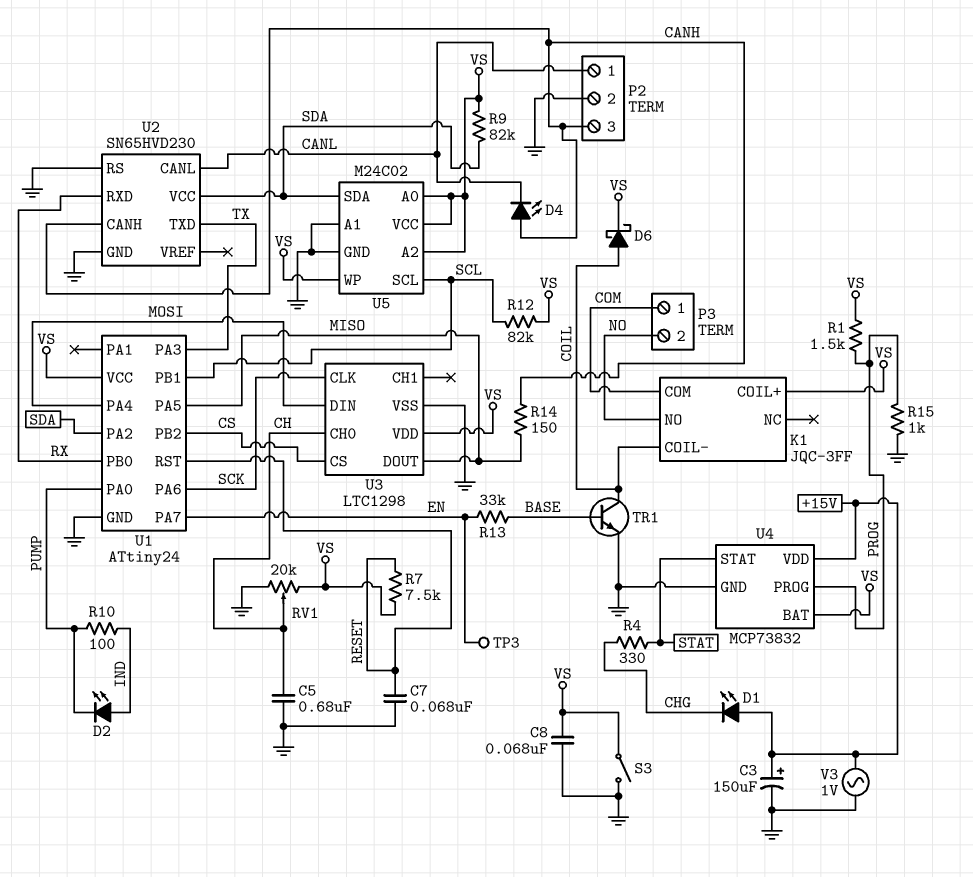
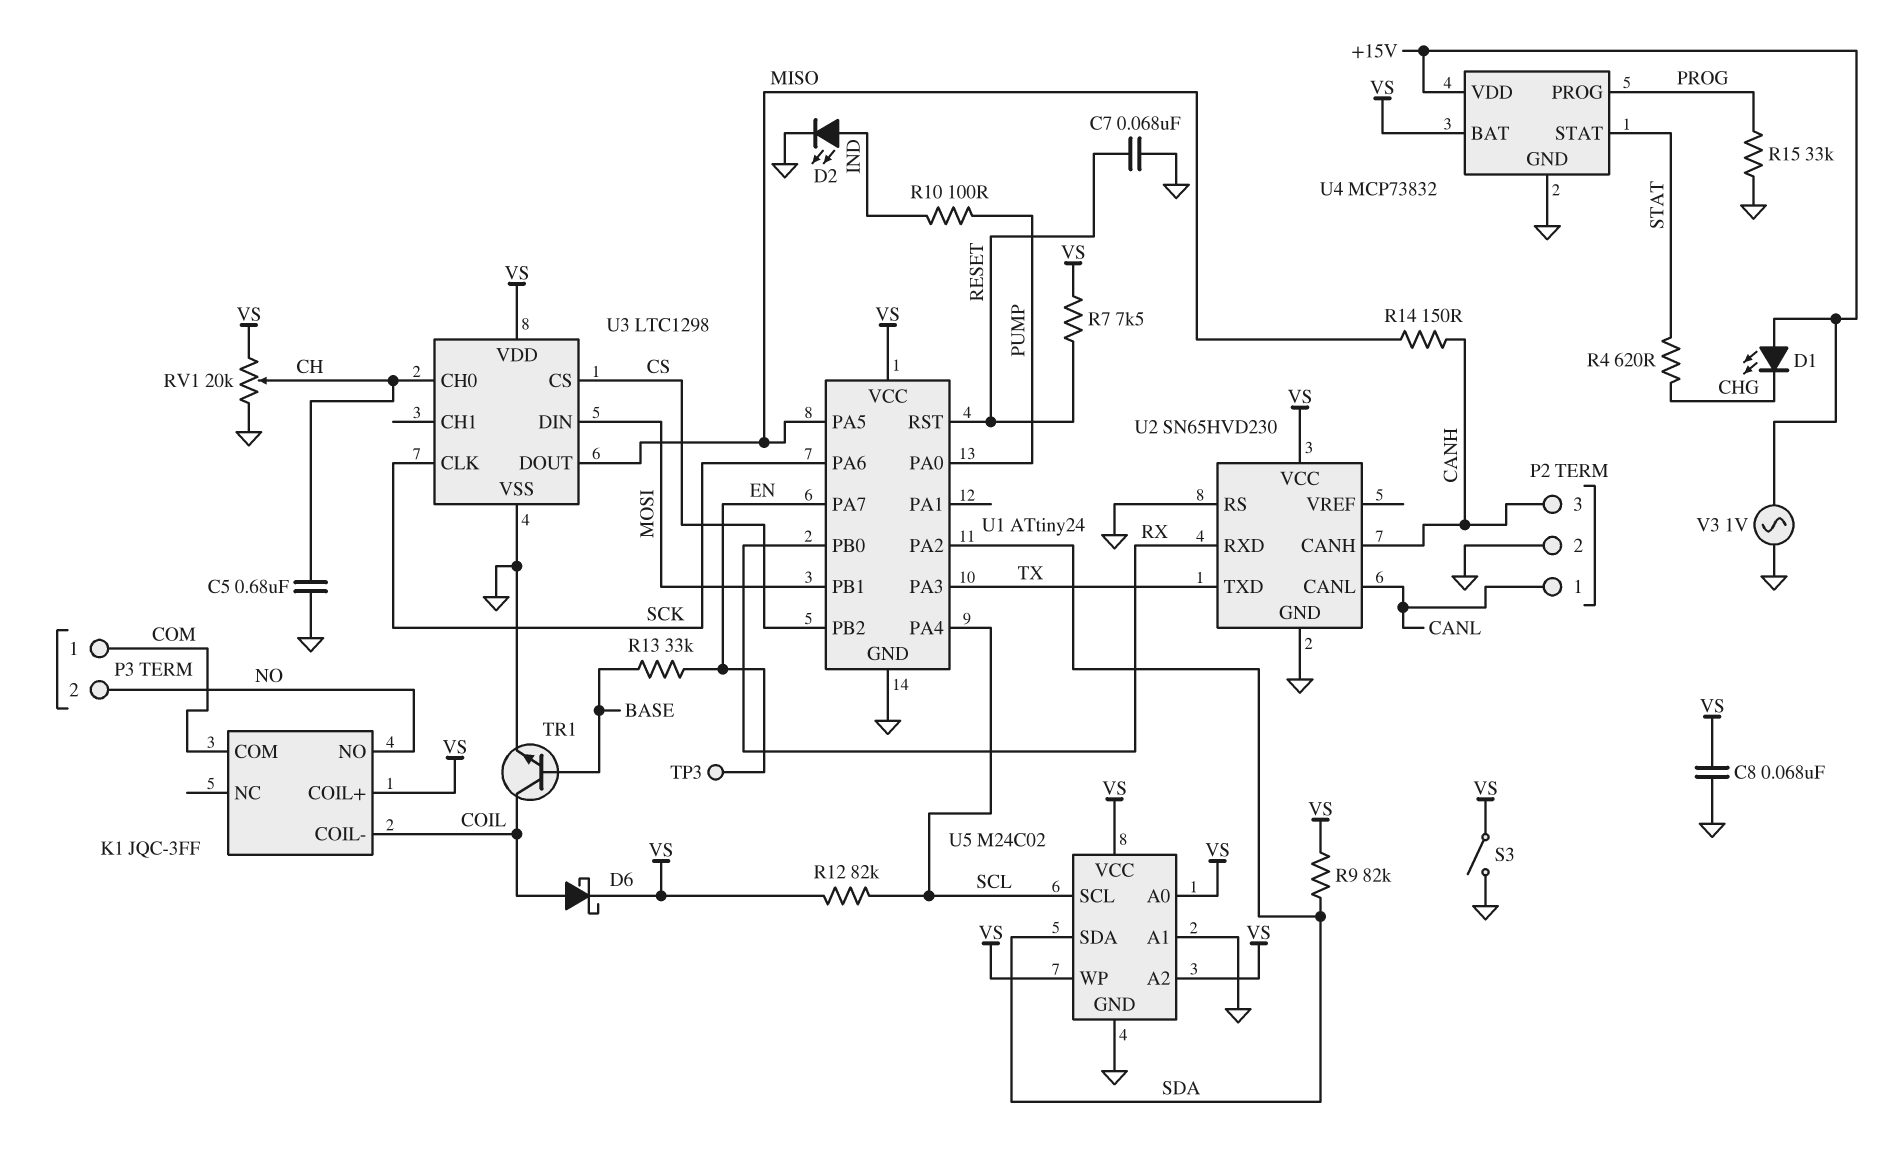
C3: 150uF (plus +15V, minus GND) -> none
D2: LED (A IND, K PUMP) -> LED (A IND, K GND)
D4: LED (A CANH, K CANL) -> none
R1: 1.5k (PROG, VS) -> none
R4: 330 (CHG, STAT) -> 620 (CHG, STAT)
R15: 1k (GND, PROG) -> 33k (GND, PROG)
U1 pin PA4: MOSI -> SCL
U1 pin PB1: SCL -> MOSI
U2 pin VCC: SDA -> VS

